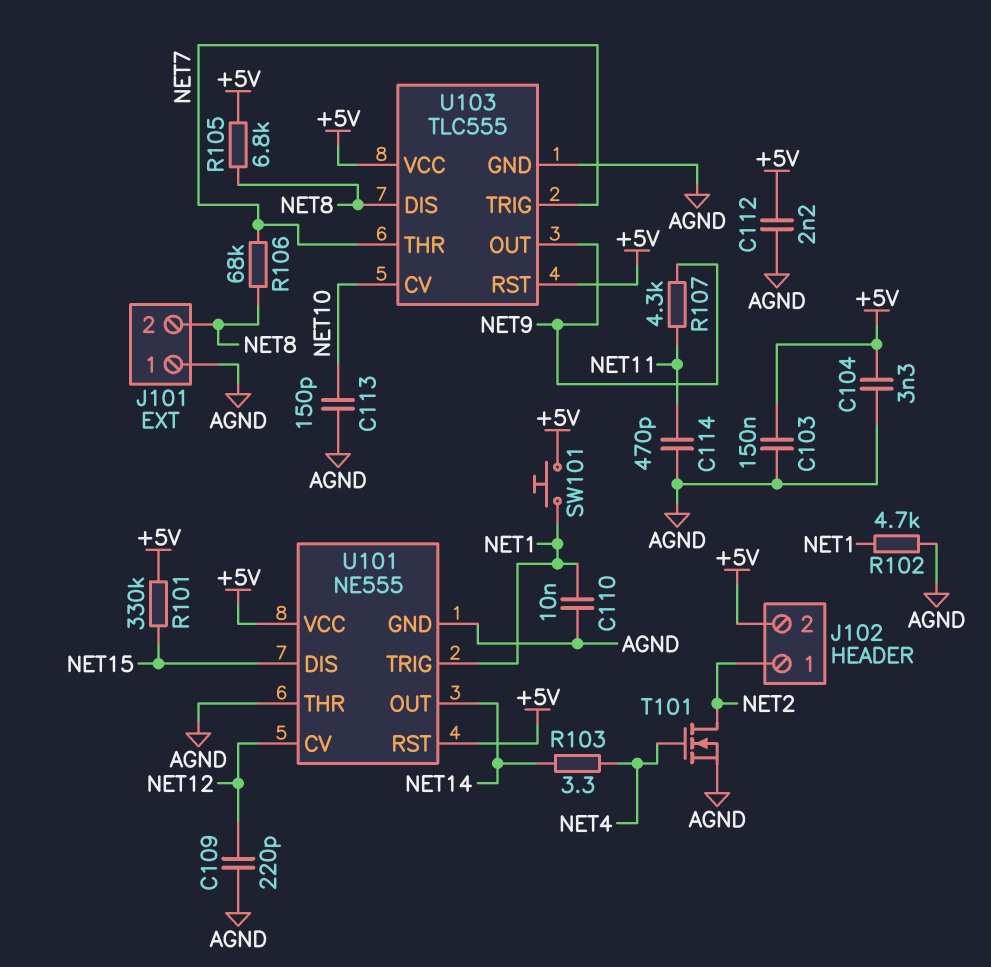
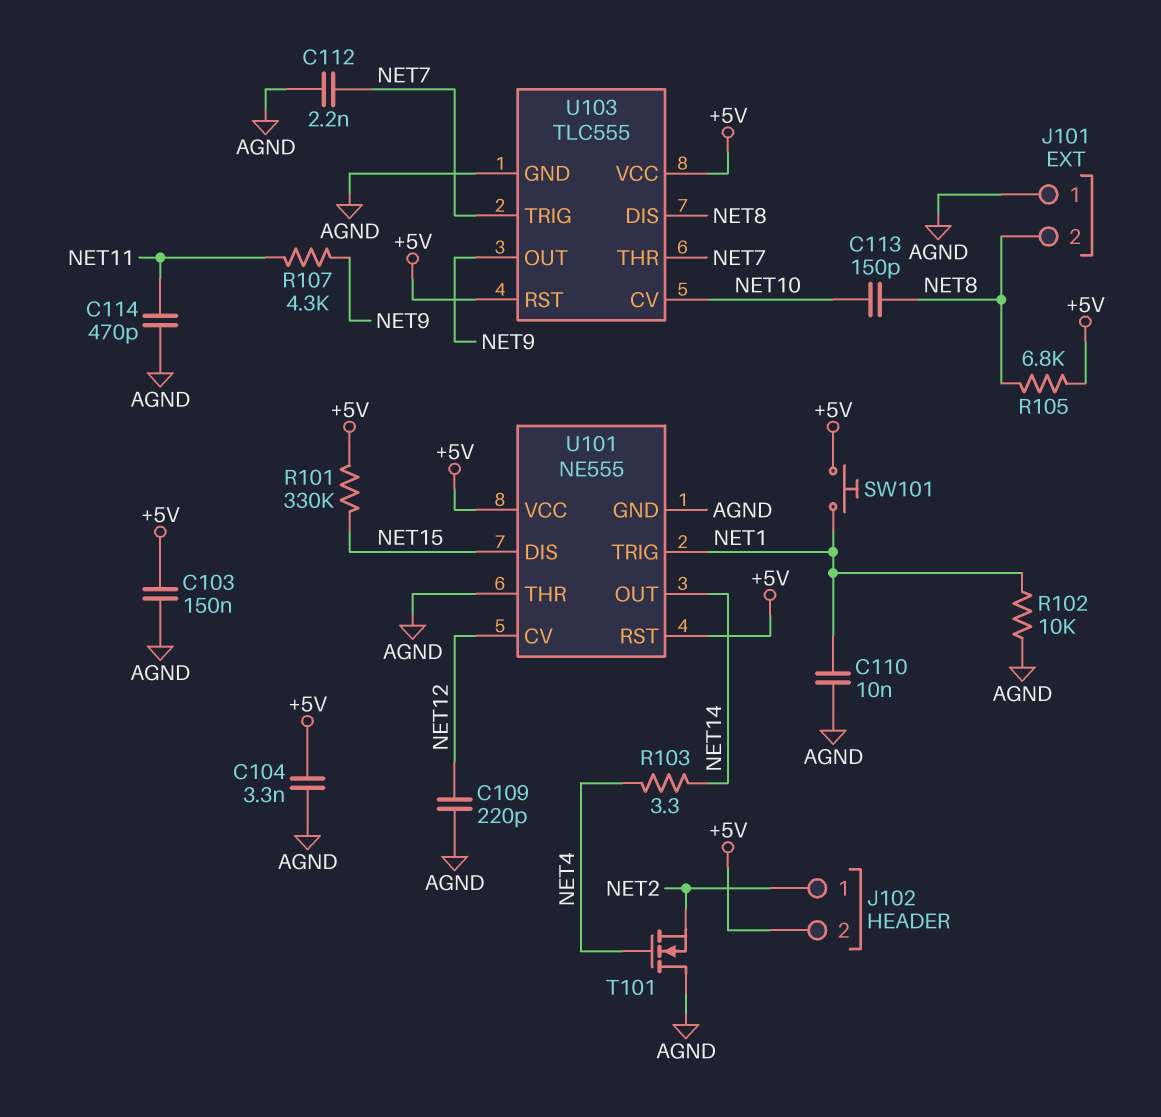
C112: 2.2nF (+5V, AGND) -> 2.2nF (AGND, NET7)
C113: 150pF (AGND, NET10) -> 150pF (NET8, NET10)
R102: 4.7k (AGND, NET1) -> 10k (AGND, NET1)
R106: 68k (NET7, NET8) -> none
T101: NMOS (G NET4, D NET2, S AGND) -> NMOS (G NET4, D AGND, S NET2)

